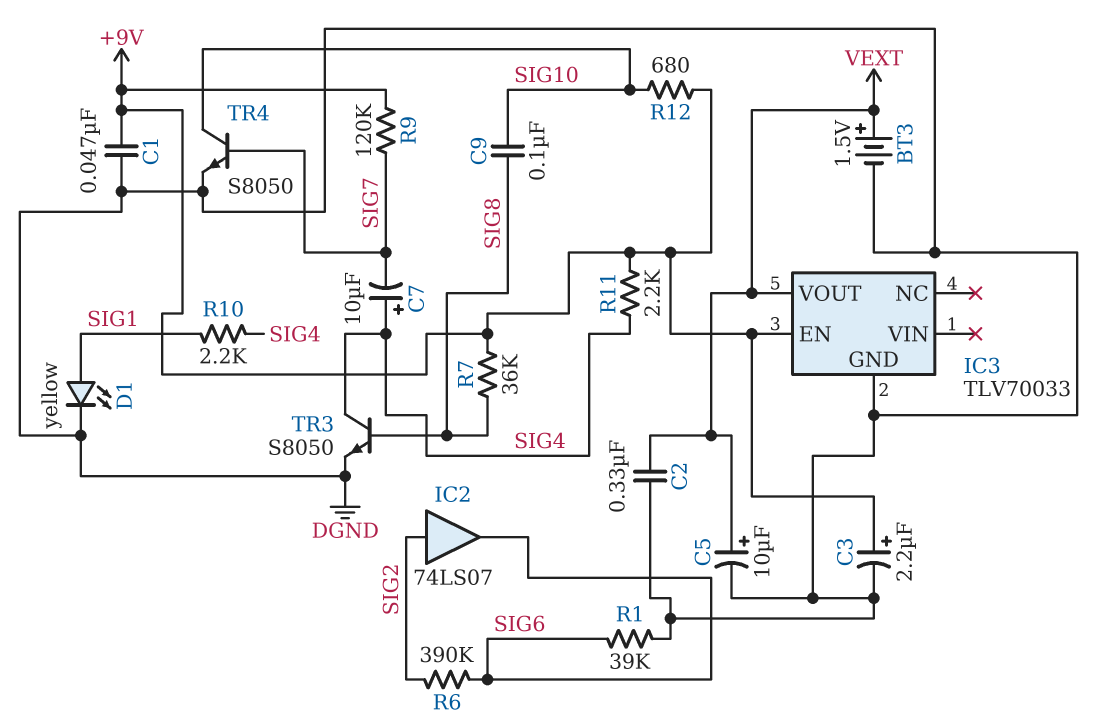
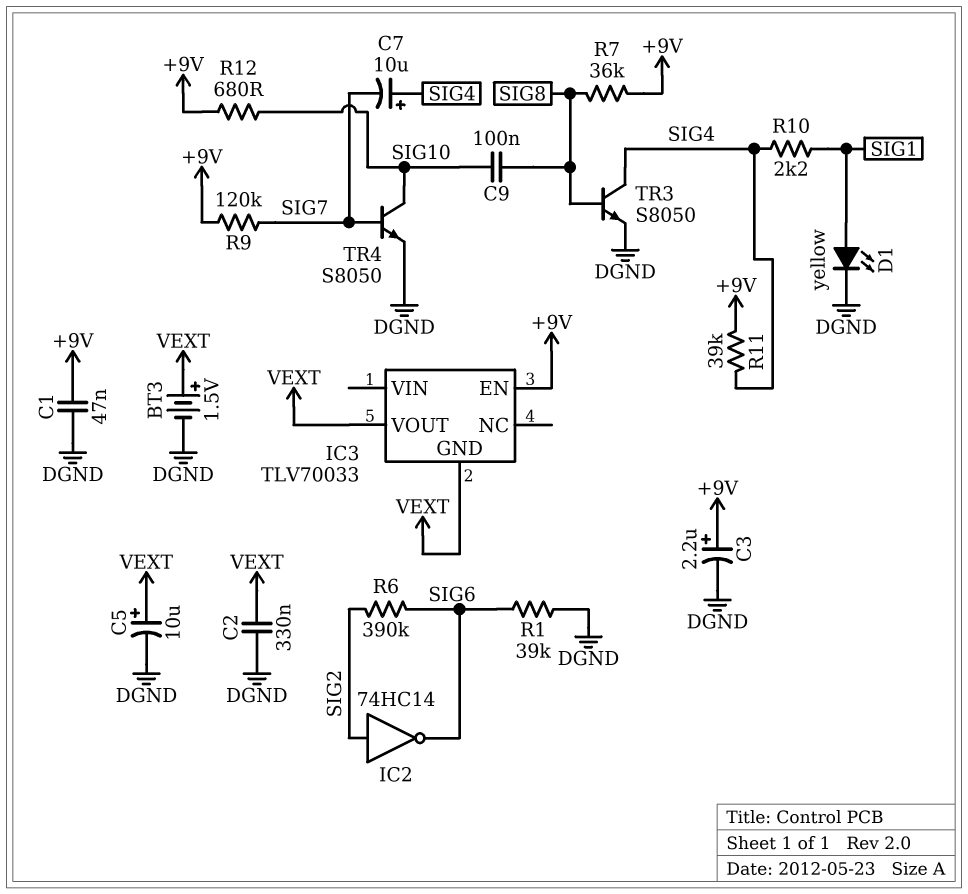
IC2: buffer 74LS07 (in SIG2, out SIG6) -> NOT 74HC14 (in SIG2, out SIG6)
IC3 pin GND: DGND -> VEXT
R11: 2.2k (+9V, SIG4) -> 39k (+9V, SIG4)

